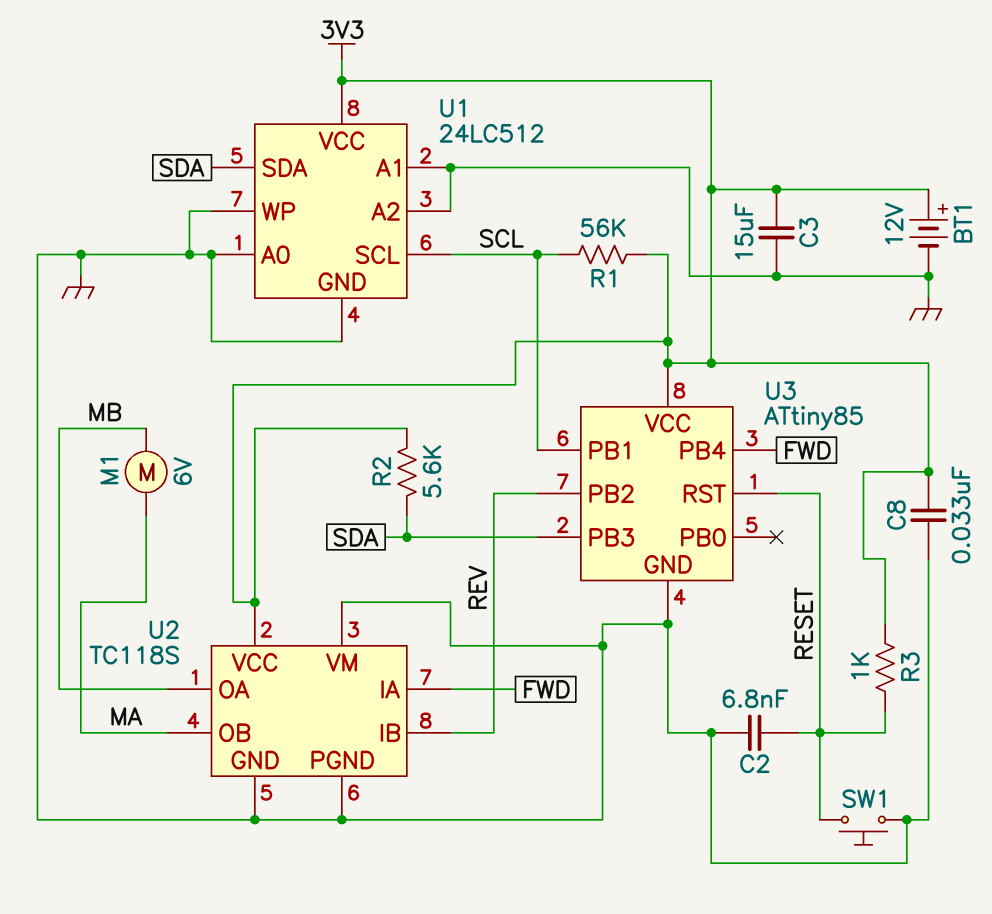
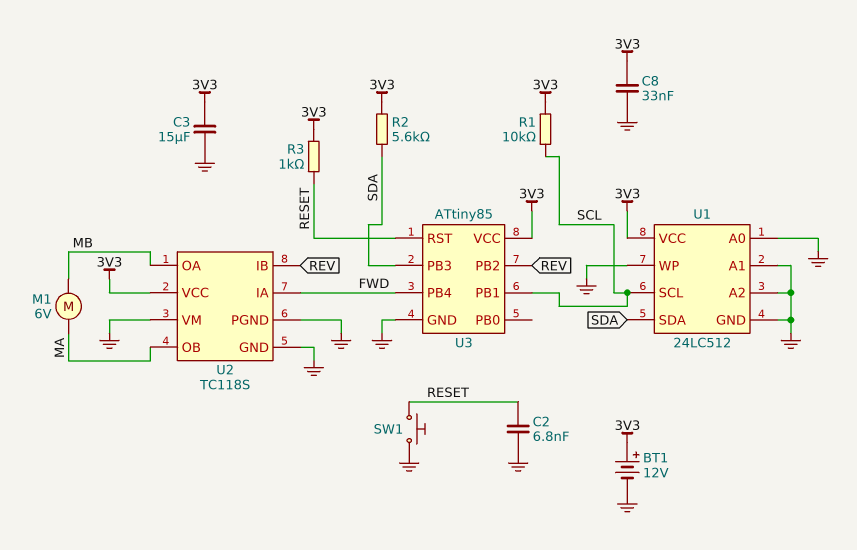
R1: 56k (3V3, SCL) -> 10k (3V3, SCL)

